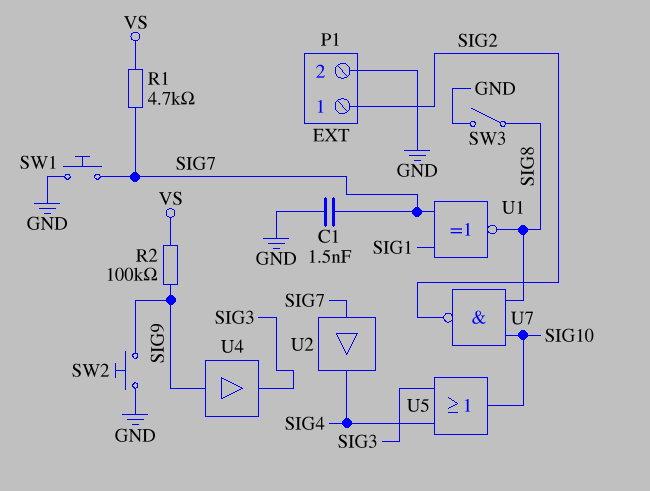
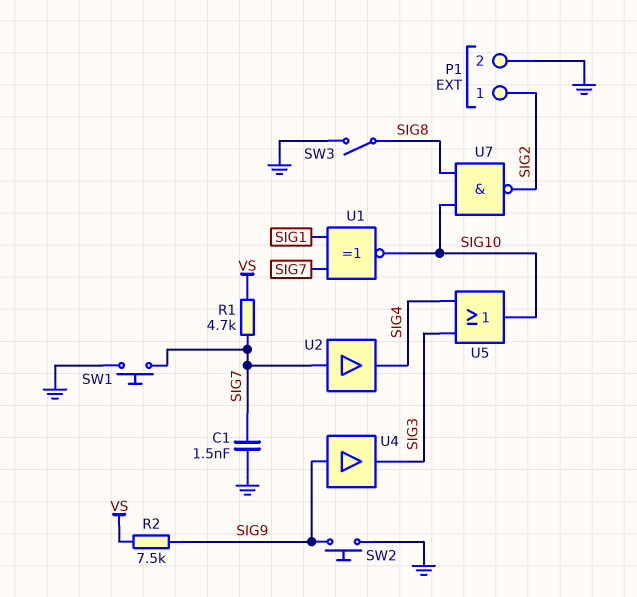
R2: 100k (SIG9, VS) -> 7.5k (SIG9, VS)
U1: XNOR (in SIG1, in SIG7, out SIG8) -> XNOR (in SIG1, in SIG7, out SIG10)

